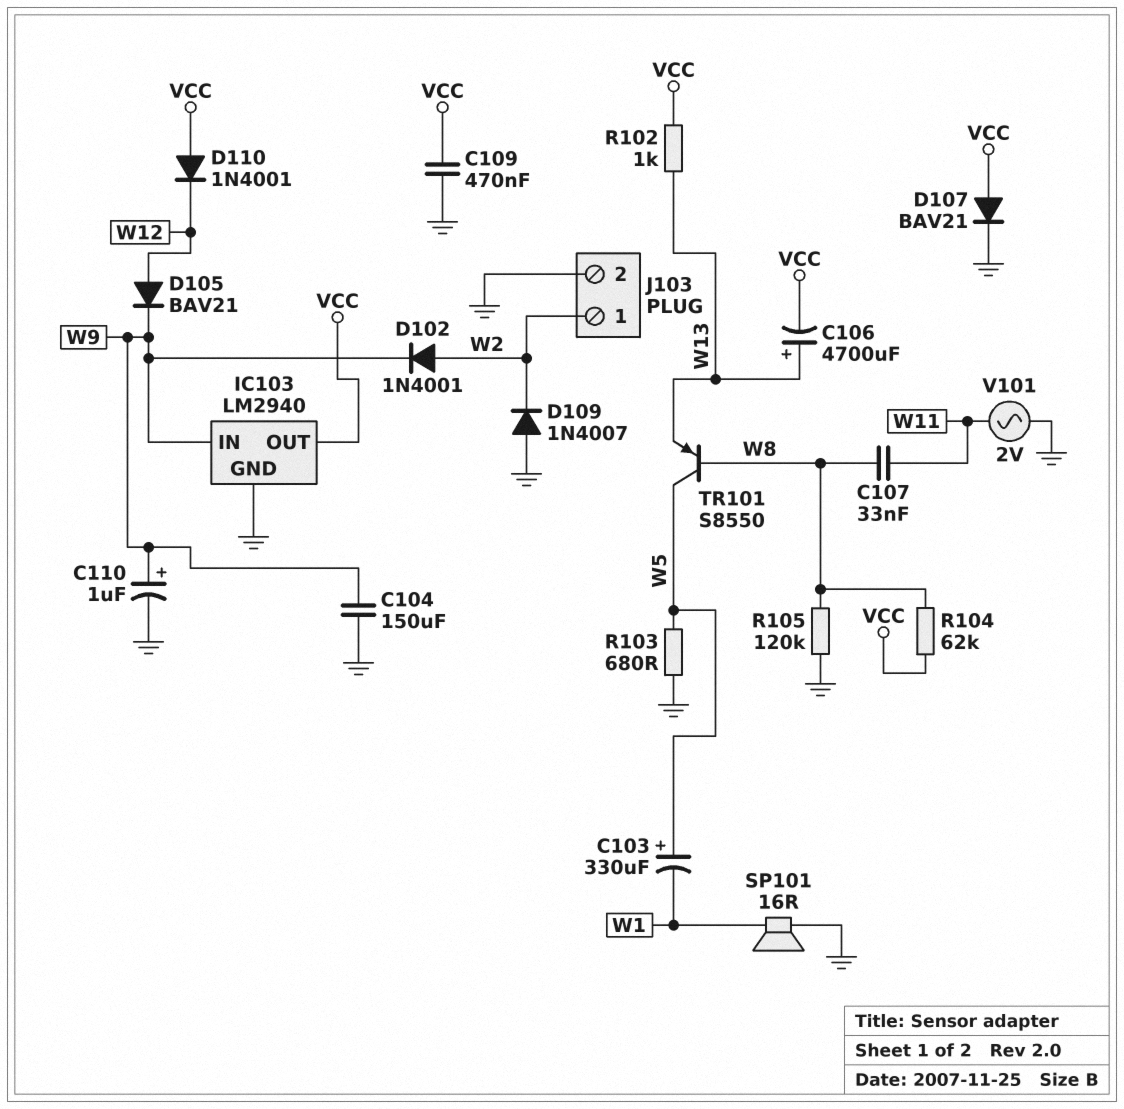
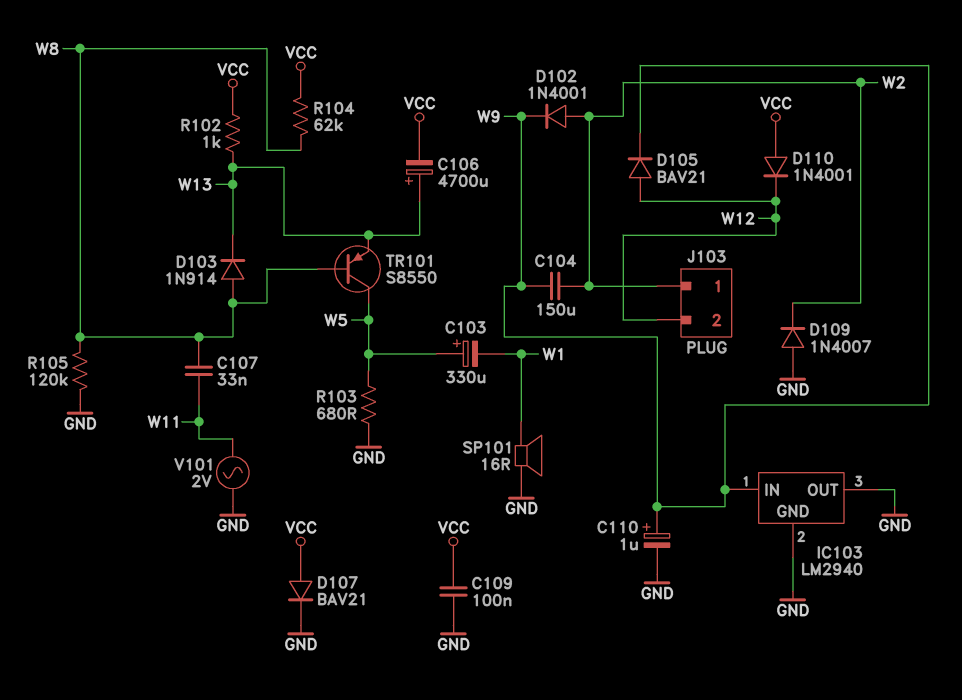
C104: 150uF (GND, W9) -> 150uF (W2, W9)
C109: 470nF (GND, VCC) -> 100nF (GND, VCC)
D103: none -> diode 1N914 (A W8, K W13)
IC103 pin OUT: VCC -> GND
J103 pin 2: GND -> W12

